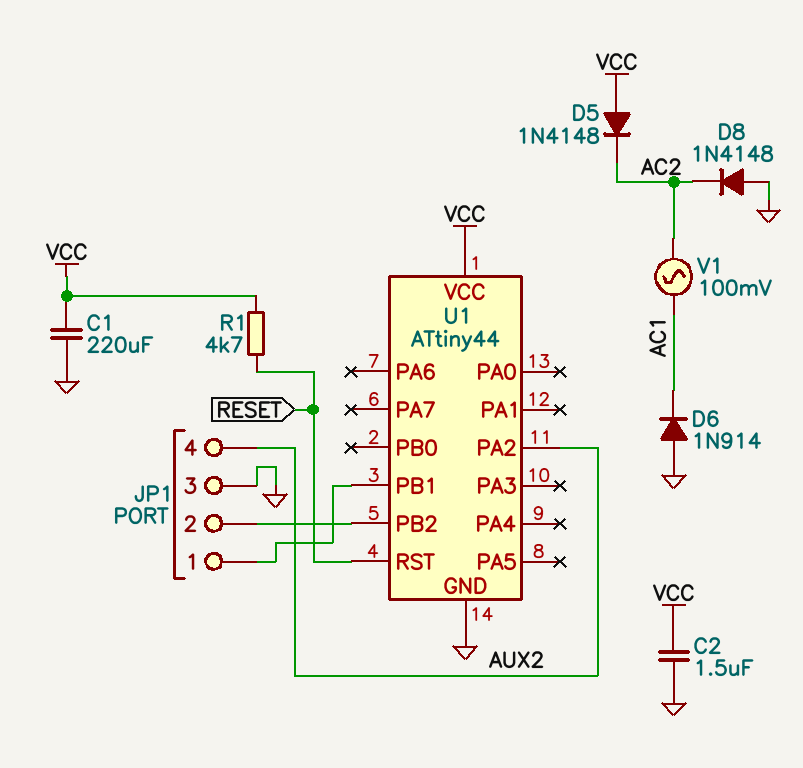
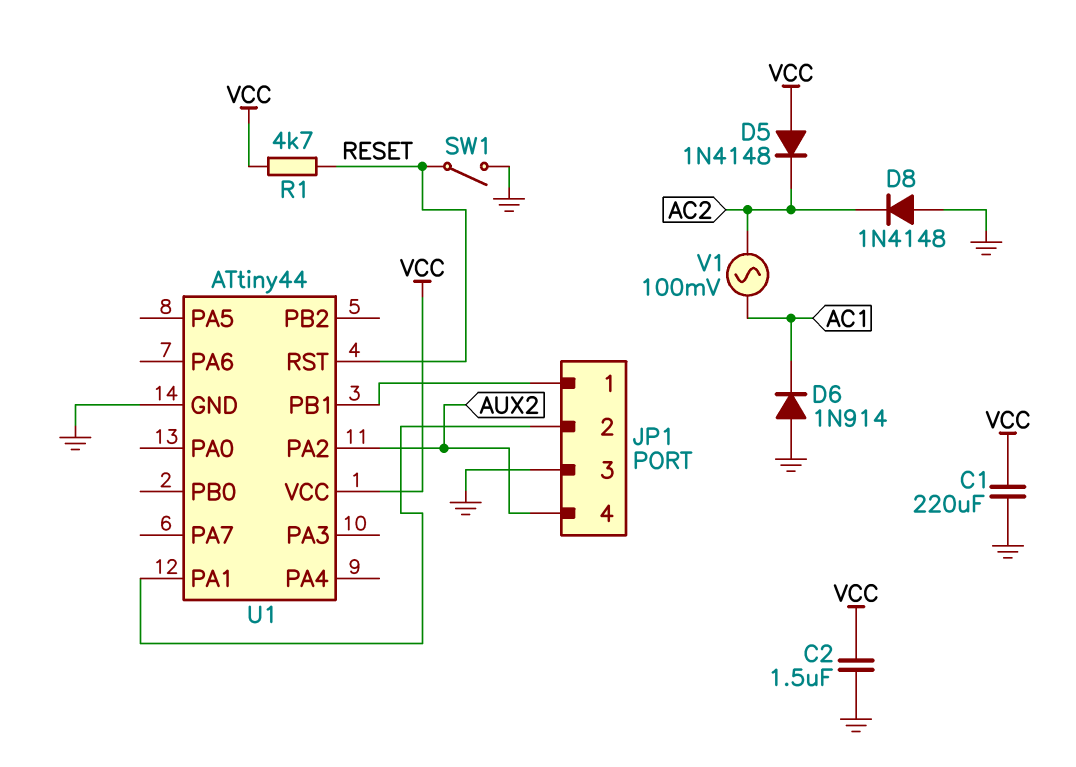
SW1: none -> switch (GND, RESET)
U1 pin PA1: none -> JP1/2
U1 pin PB2: JP1/2 -> none

